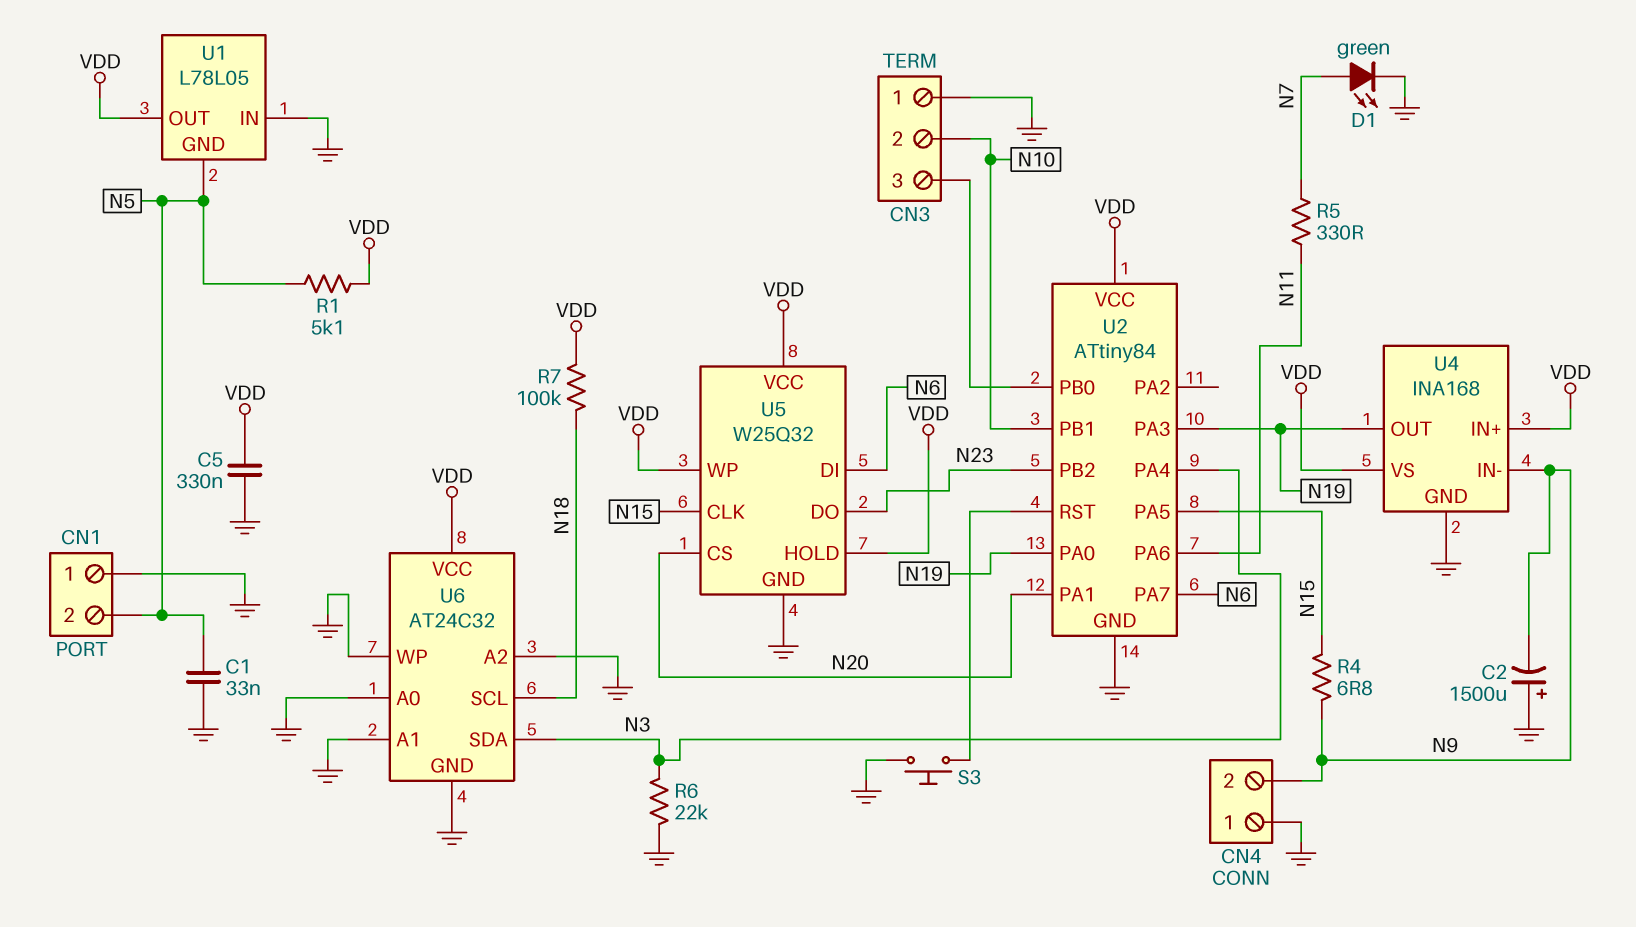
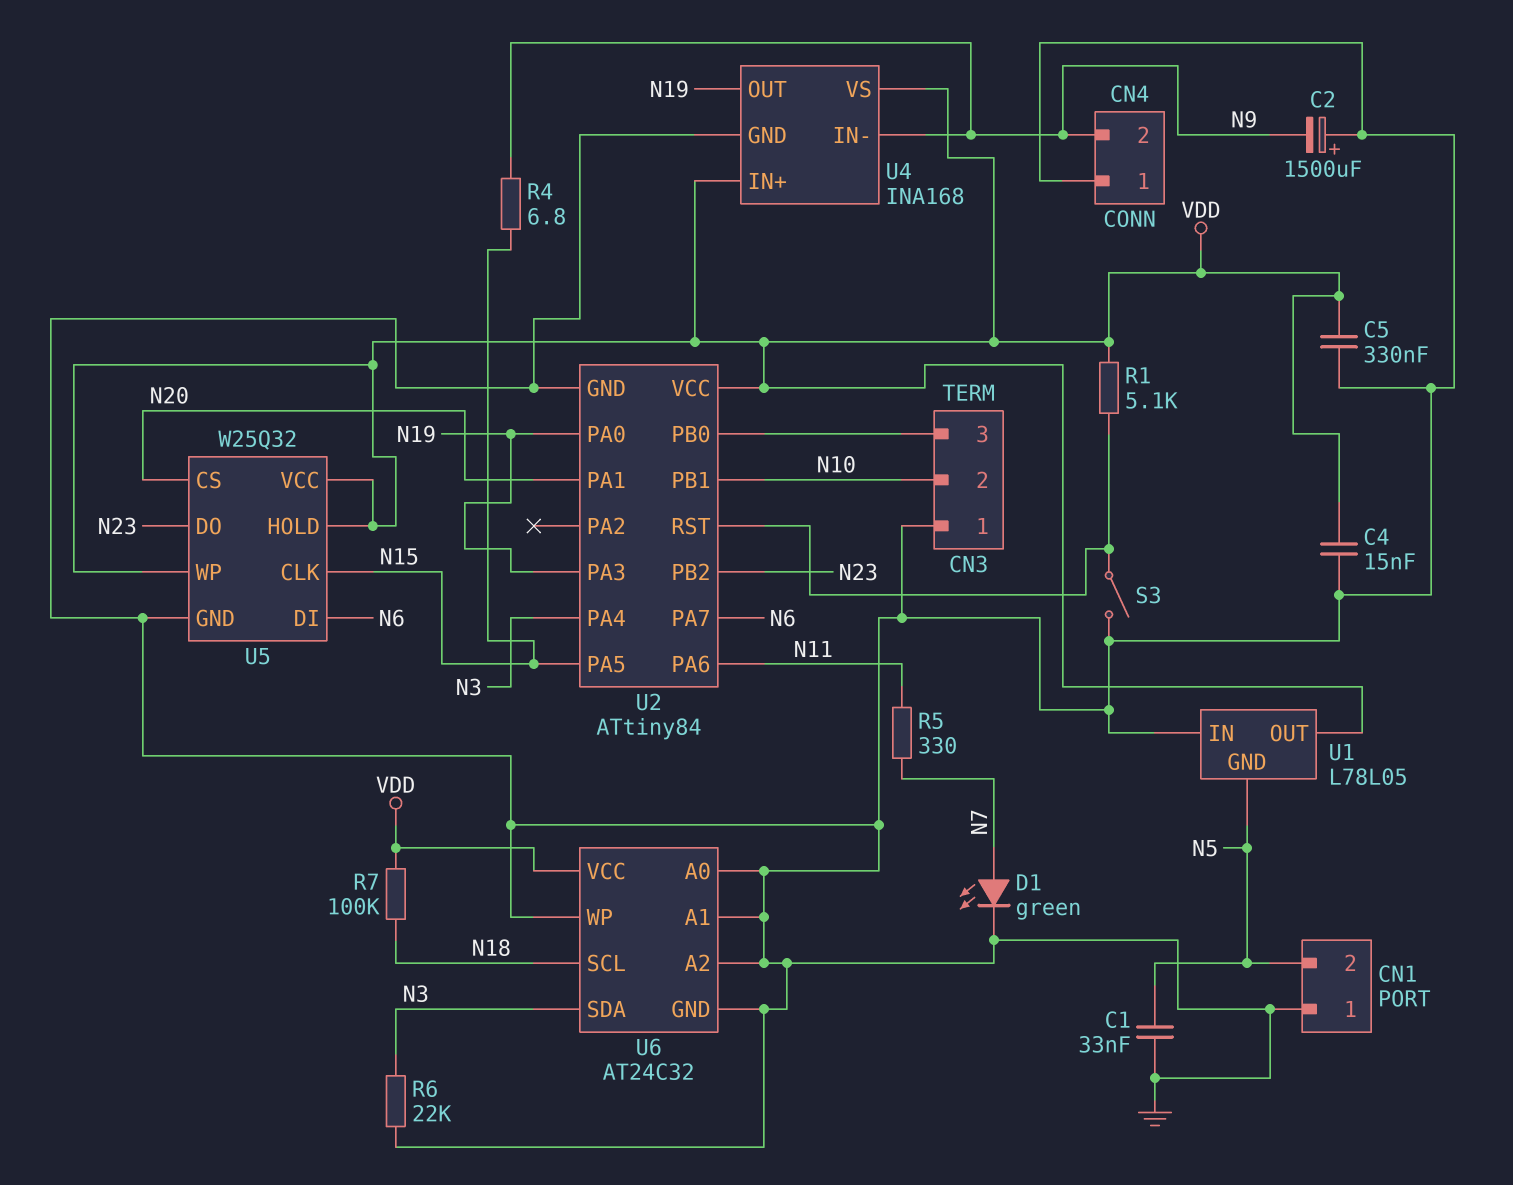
C4: none -> 15nF (GND, VDD)
R1: 5.1k (N5, VDD) -> 5.1k (U2/RST, VDD)
S3: button (GND, U2/RST) -> switch (GND, U2/RST)

